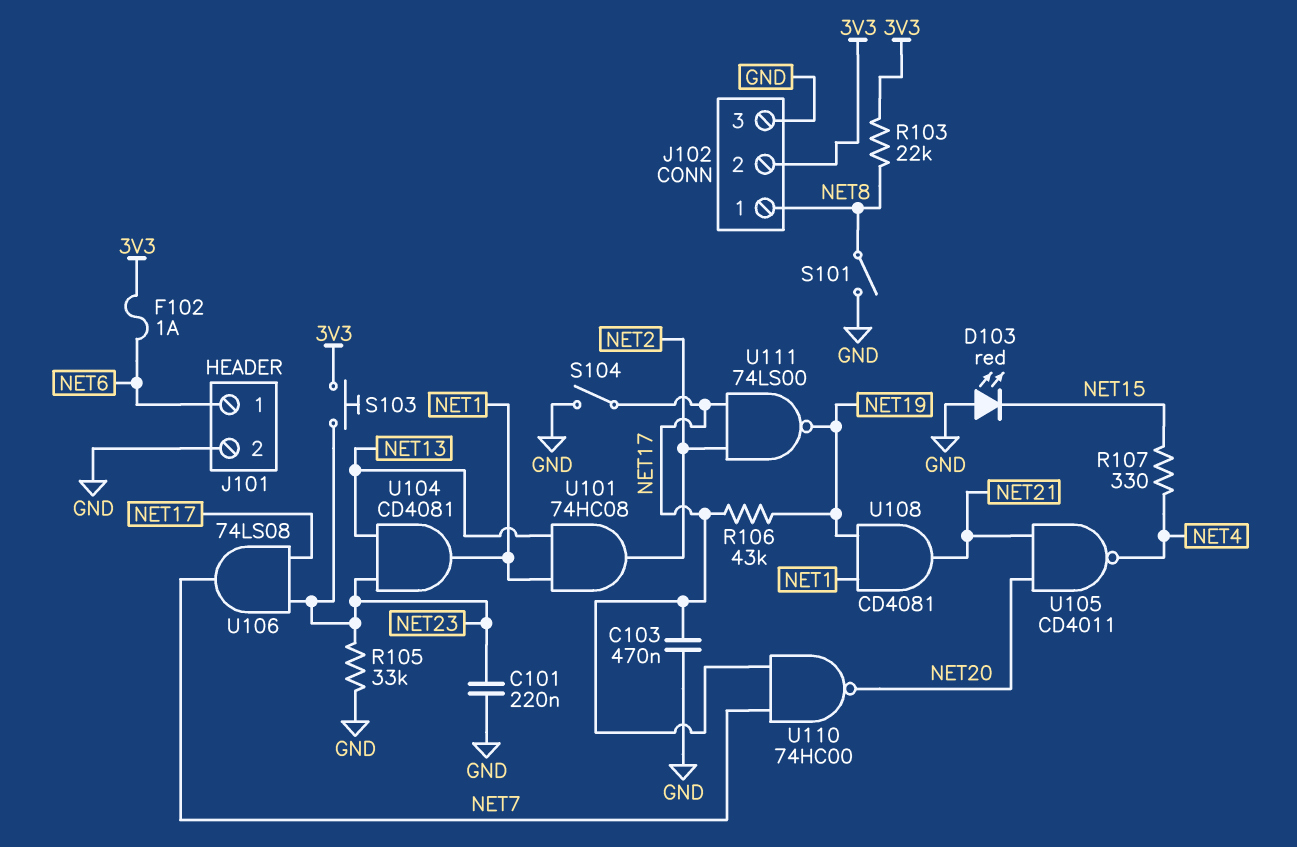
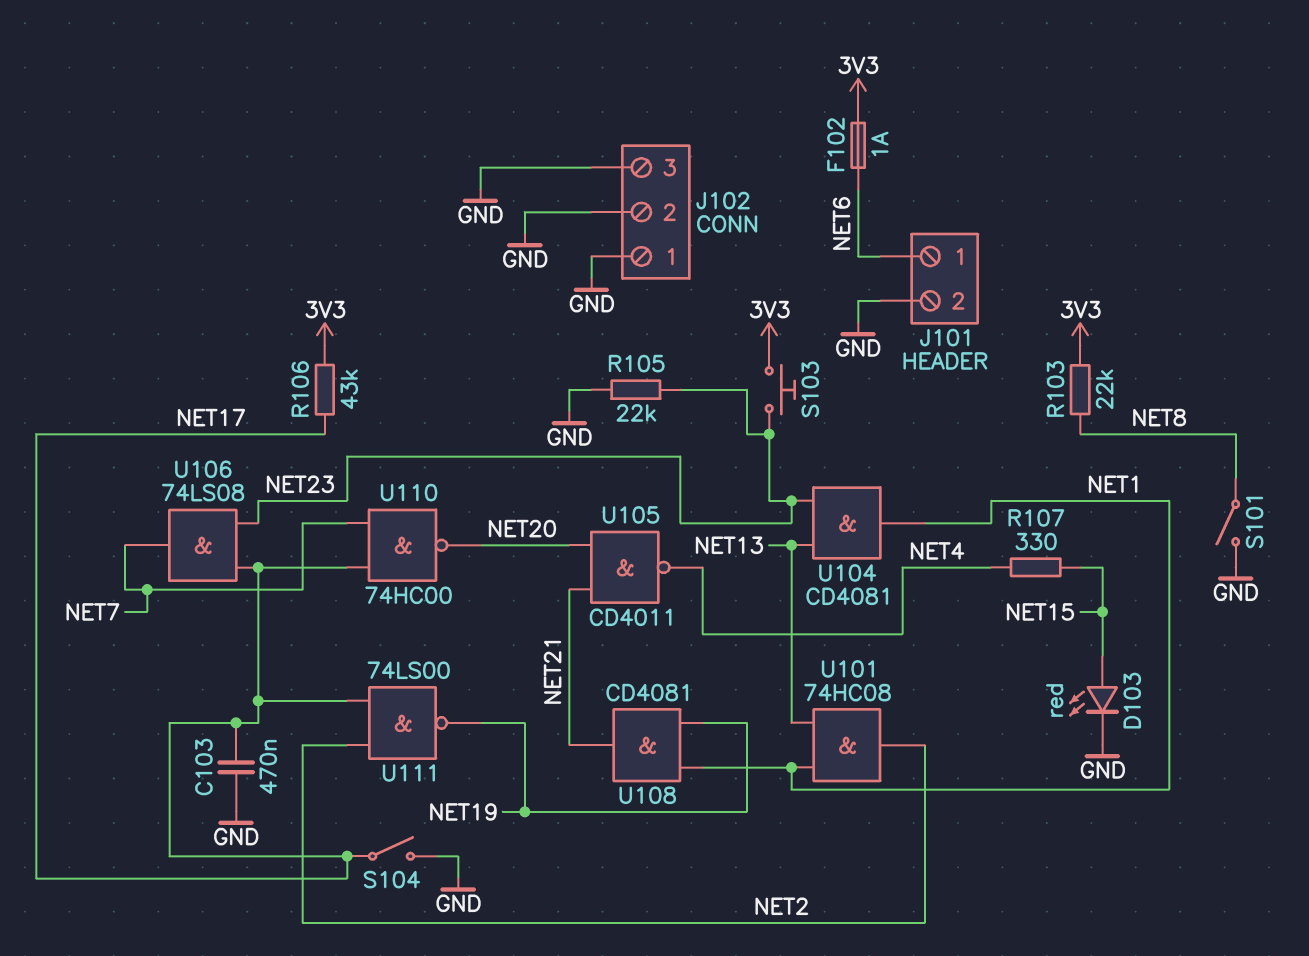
C101: 220nF (GND, NET23) -> none
D103: LED red (A GND, K NET15) -> LED red (A NET15, K GND)
J102 pin 1: NET8 -> GND
J102 pin 2: 3V3 -> GND
R105: 33k (GND, NET23) -> 22k (GND, NET23)
R106: 43k (NET17, NET19) -> 43k (3V3, NET17)

